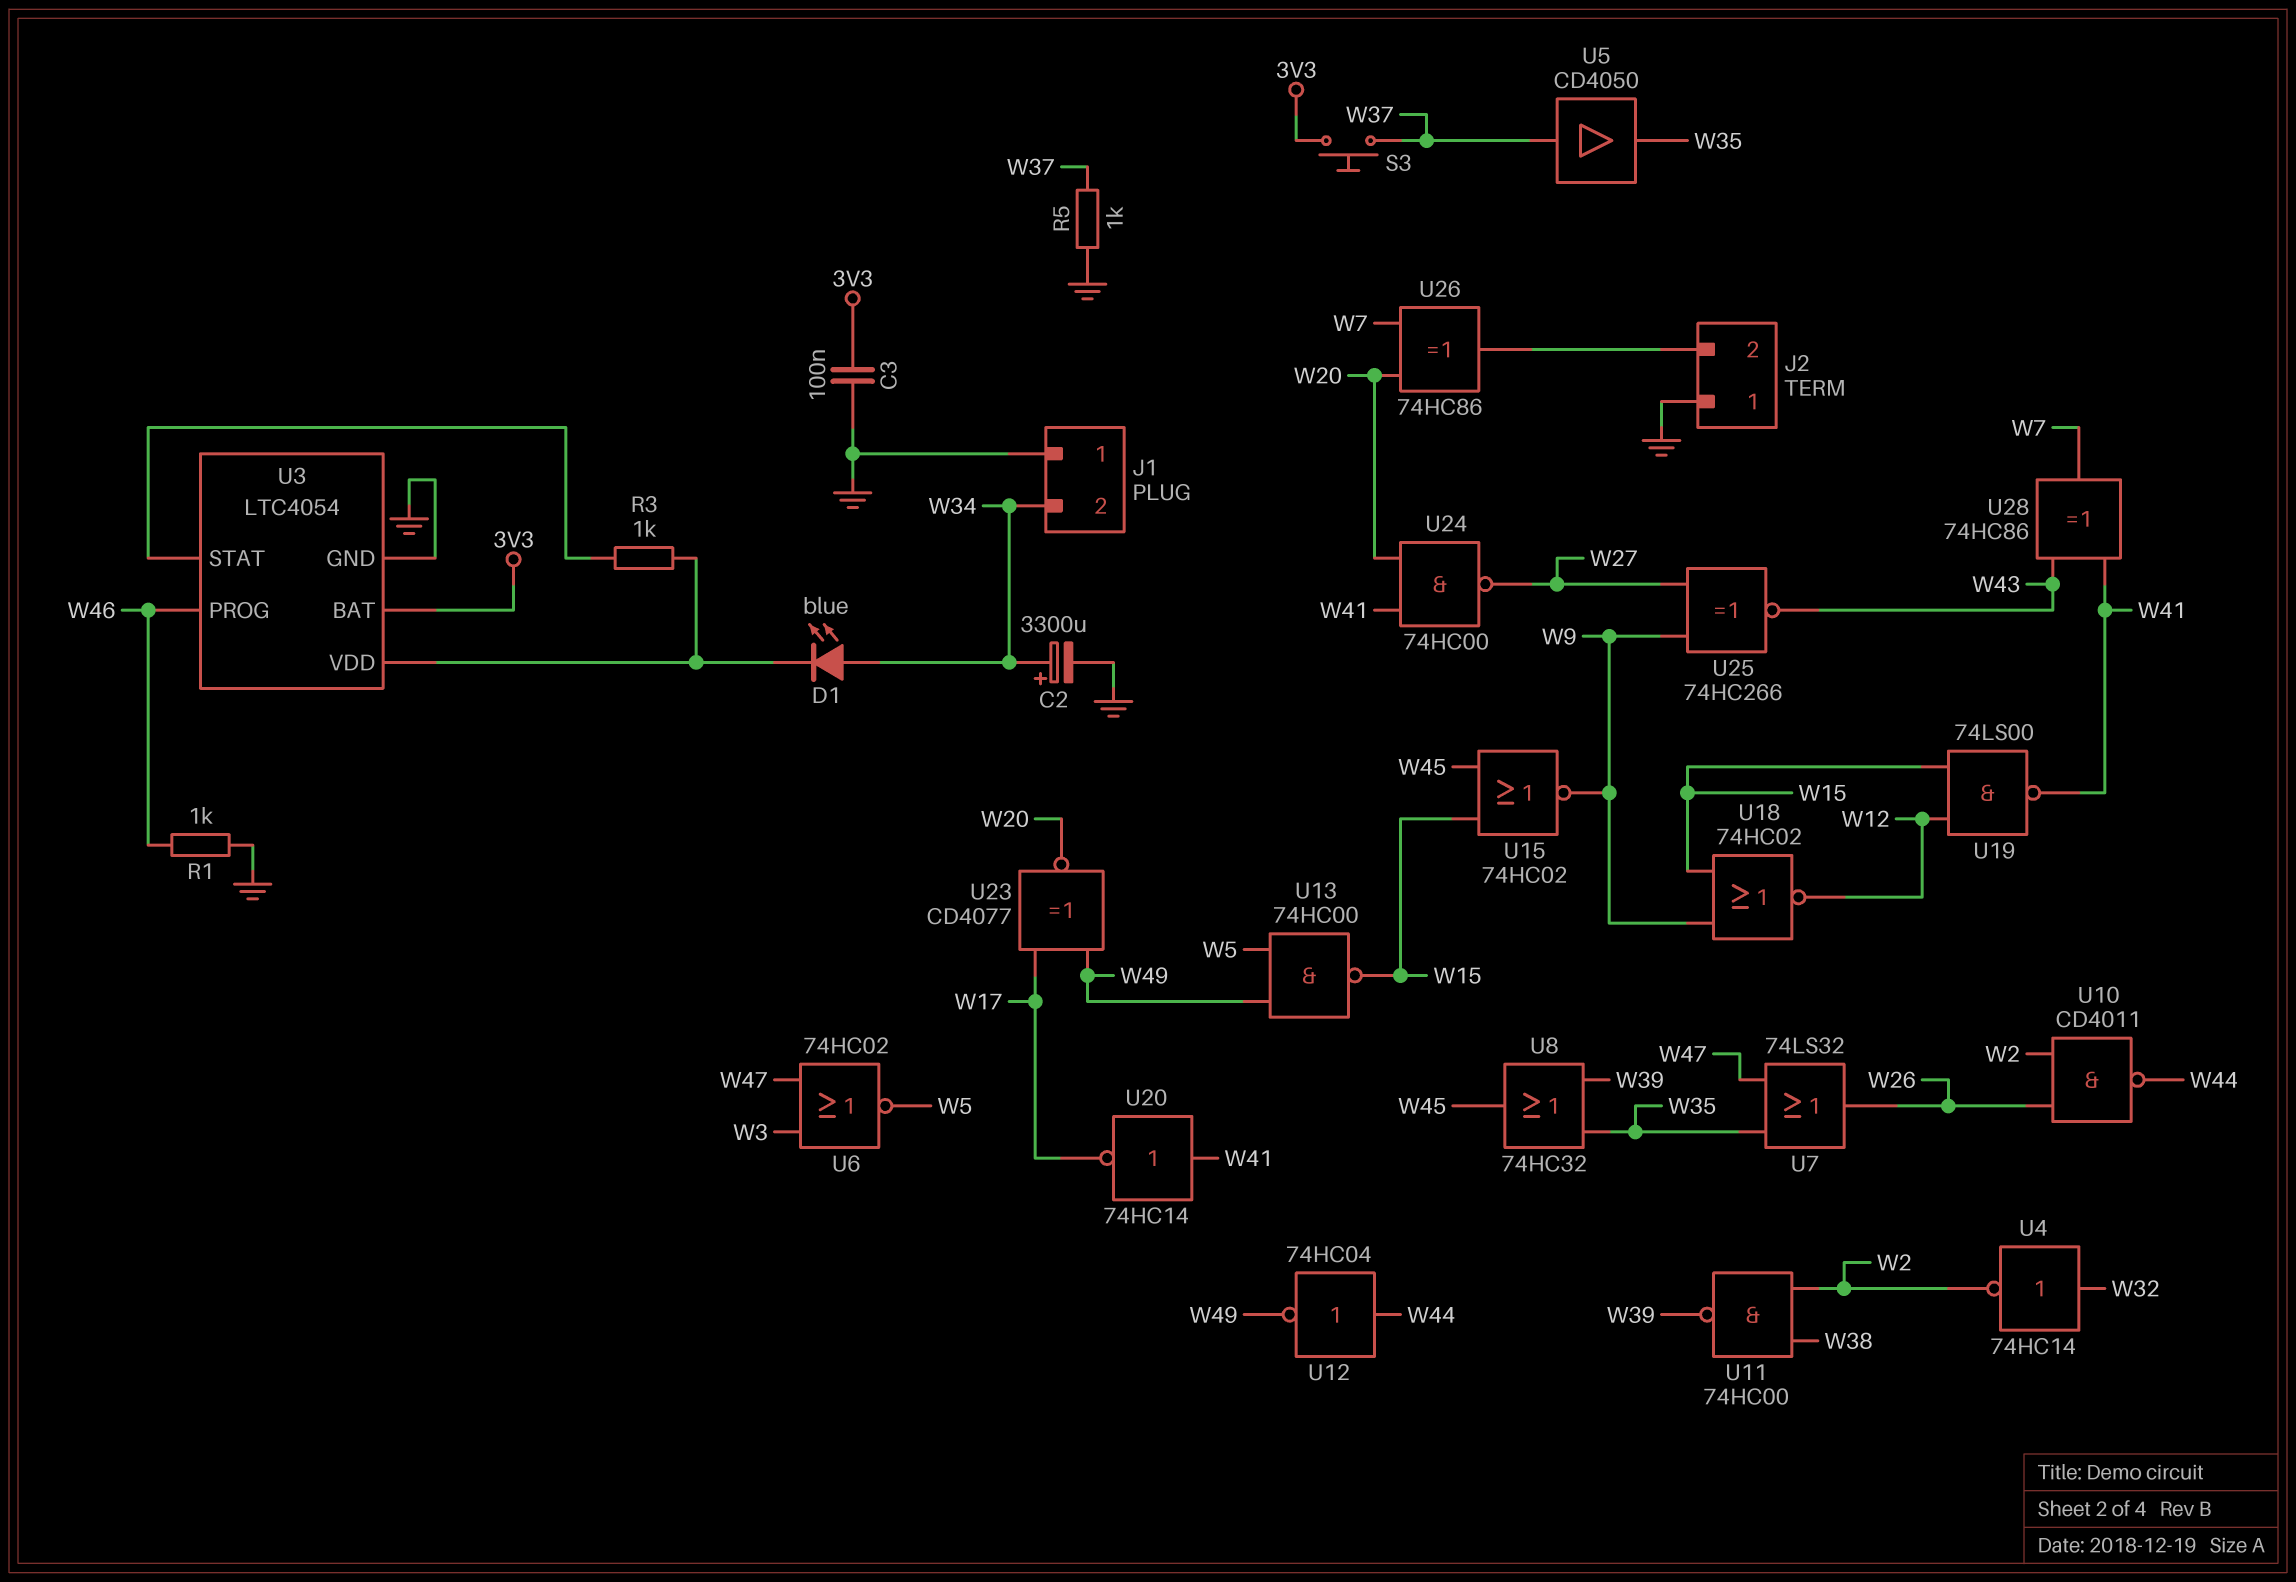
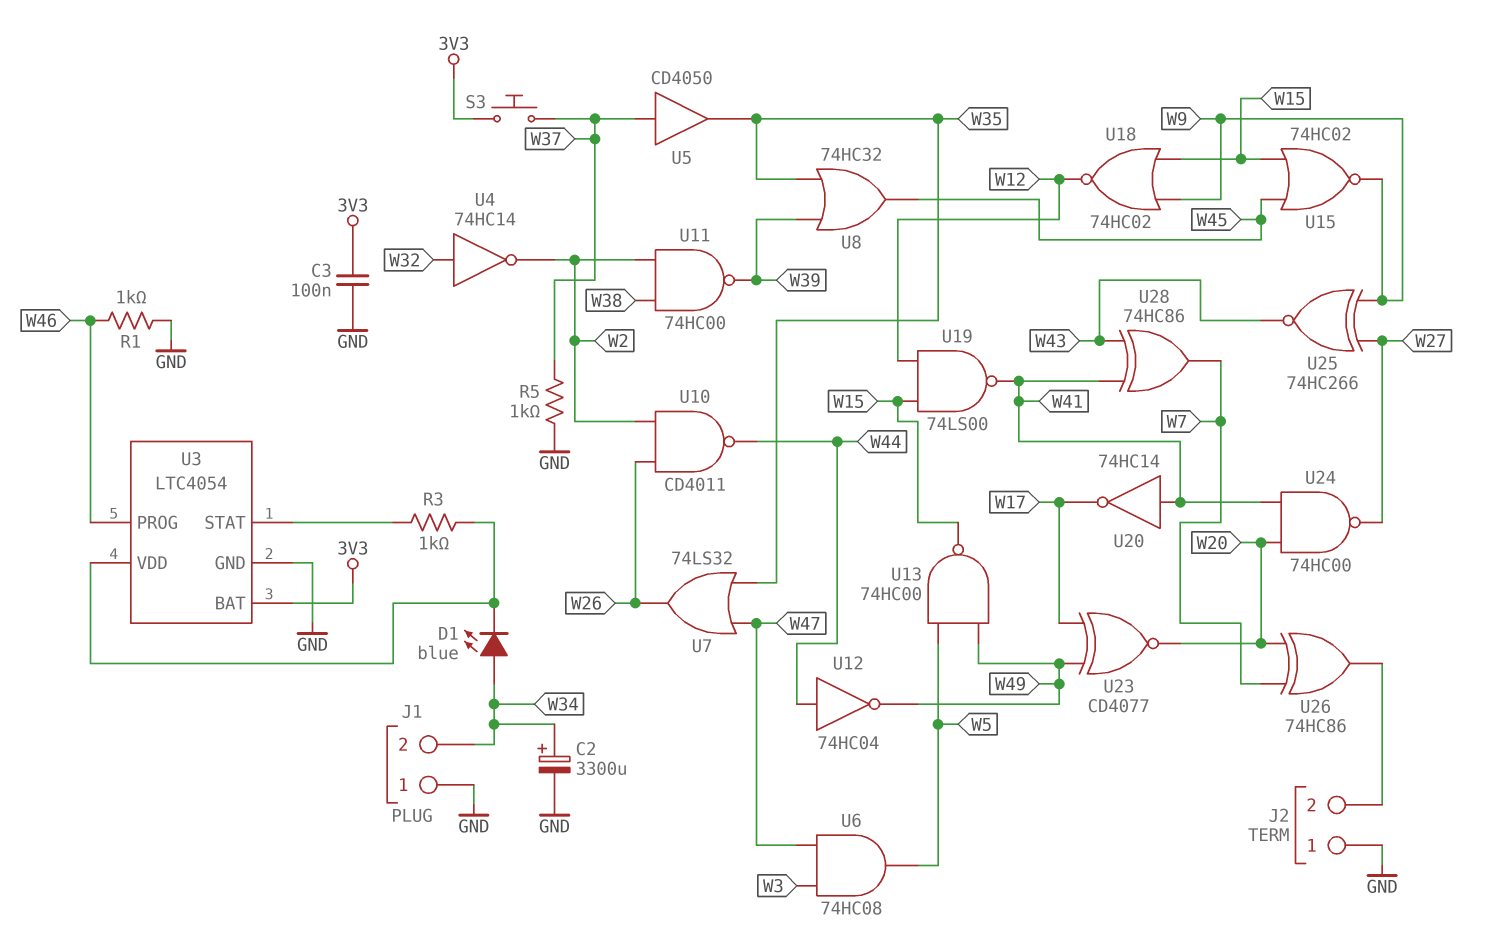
U6: NOR 74HC02 (in W3, in W47, out W5) -> AND 74HC08 (in W3, in W47, out W5)

